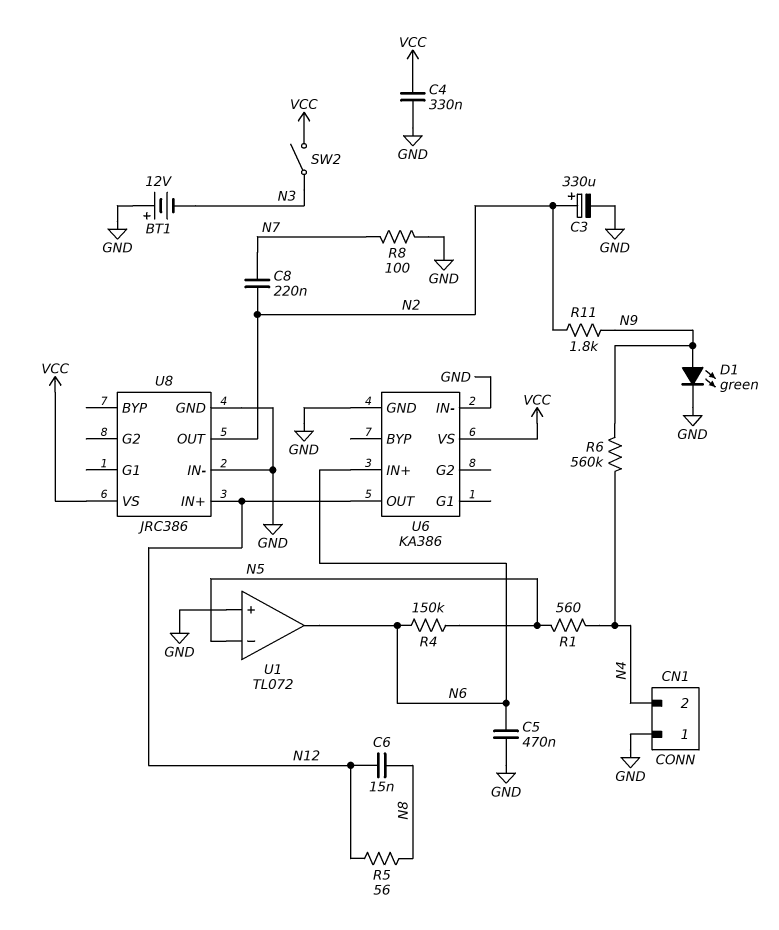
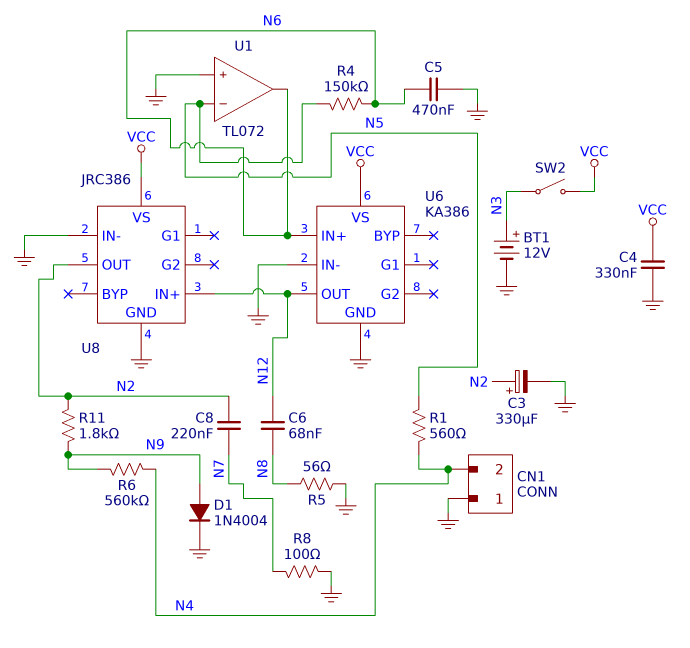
BT1: 12V (plus GND, minus N3) -> 12V (plus N3, minus GND)
C6: 15nF (N8, N12) -> 68nF (N8, N12)
D1: LED green (A N9, K GND) -> diode 1N4004 (A N9, K GND)
R5: 56 (N8, N12) -> 56 (GND, N8)

